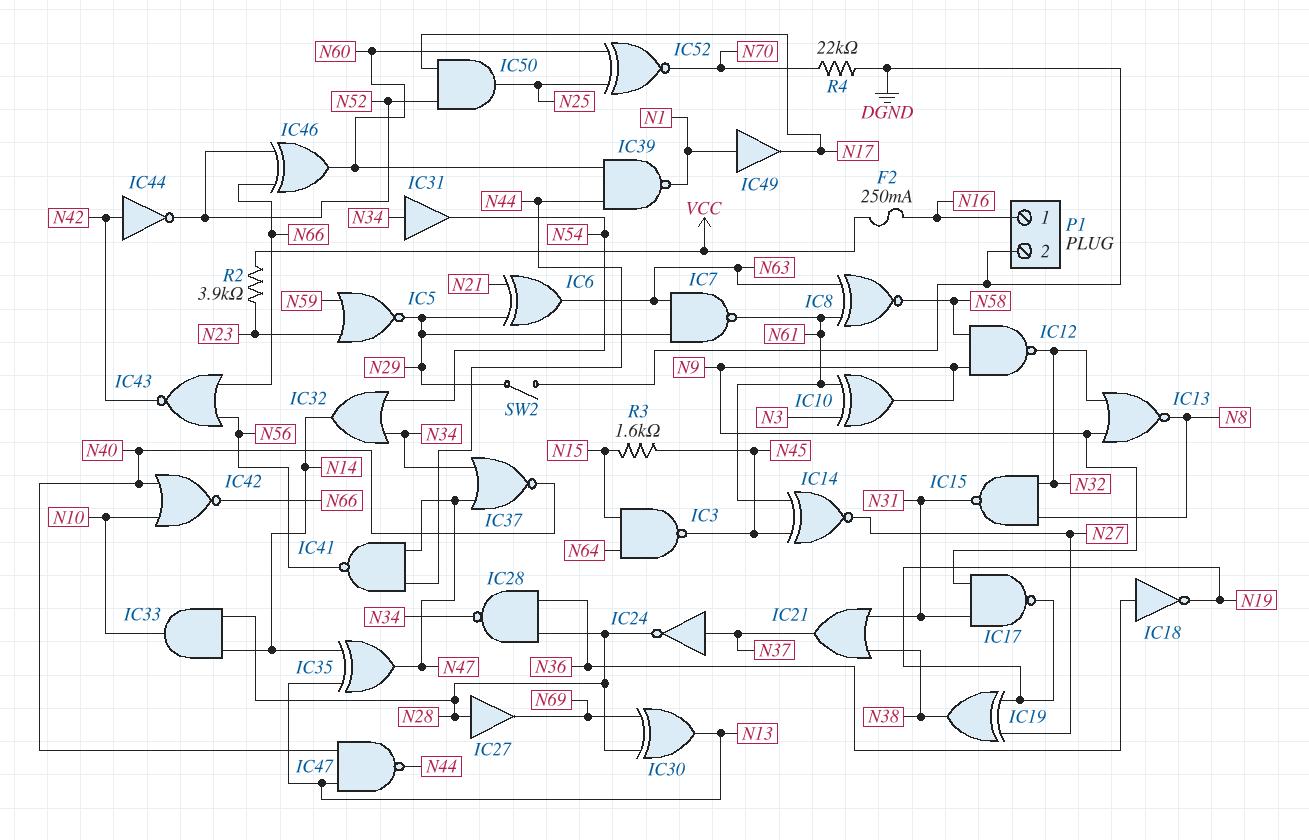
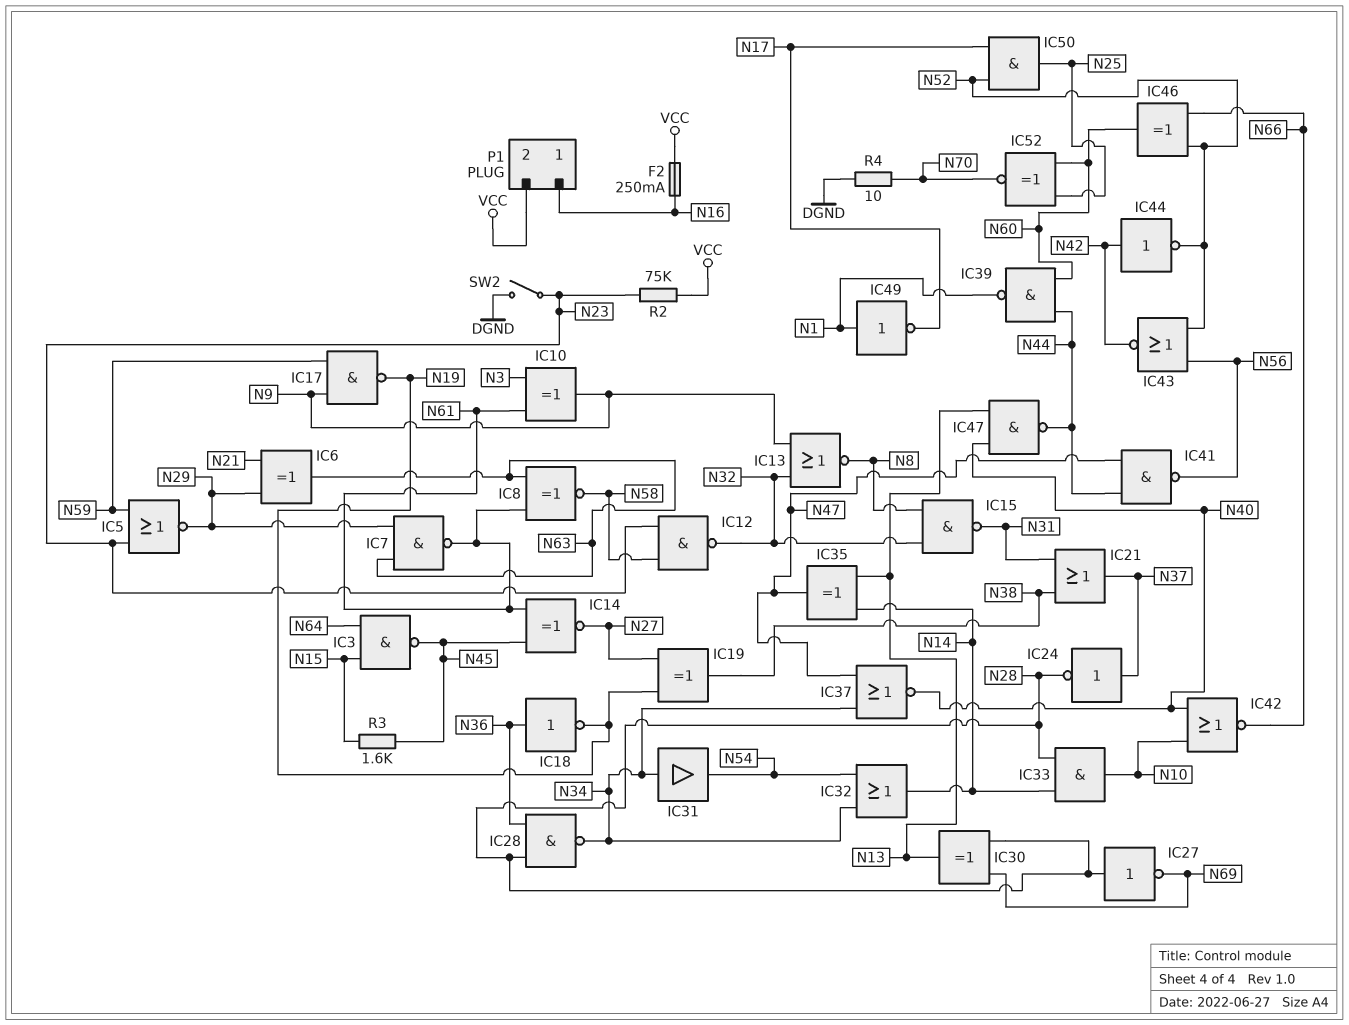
IC12: NAND (in N9, in N58, out N32) -> NAND (in N23, in N58, out N32)
IC17: NAND (in N9, in N31, out N19) -> NAND (in N9, in N59, out N19)
IC27: buffer (in N28, out N69) -> NOT (in N28, out N69)
IC43: NOR (in N56, in N66, out N42) -> NOR (in N52, in N56, out N42)
IC49: buffer (in N1, out N17) -> NOT (in N1, out N17)
P1 pin 2: DGND -> VCC
R2: 3.9k (N23, VCC) -> 75k (N23, VCC)
R4: 22k (DGND, N70) -> 10 (DGND, N70)
SW2: switch (DGND, N29) -> switch (DGND, N23)

